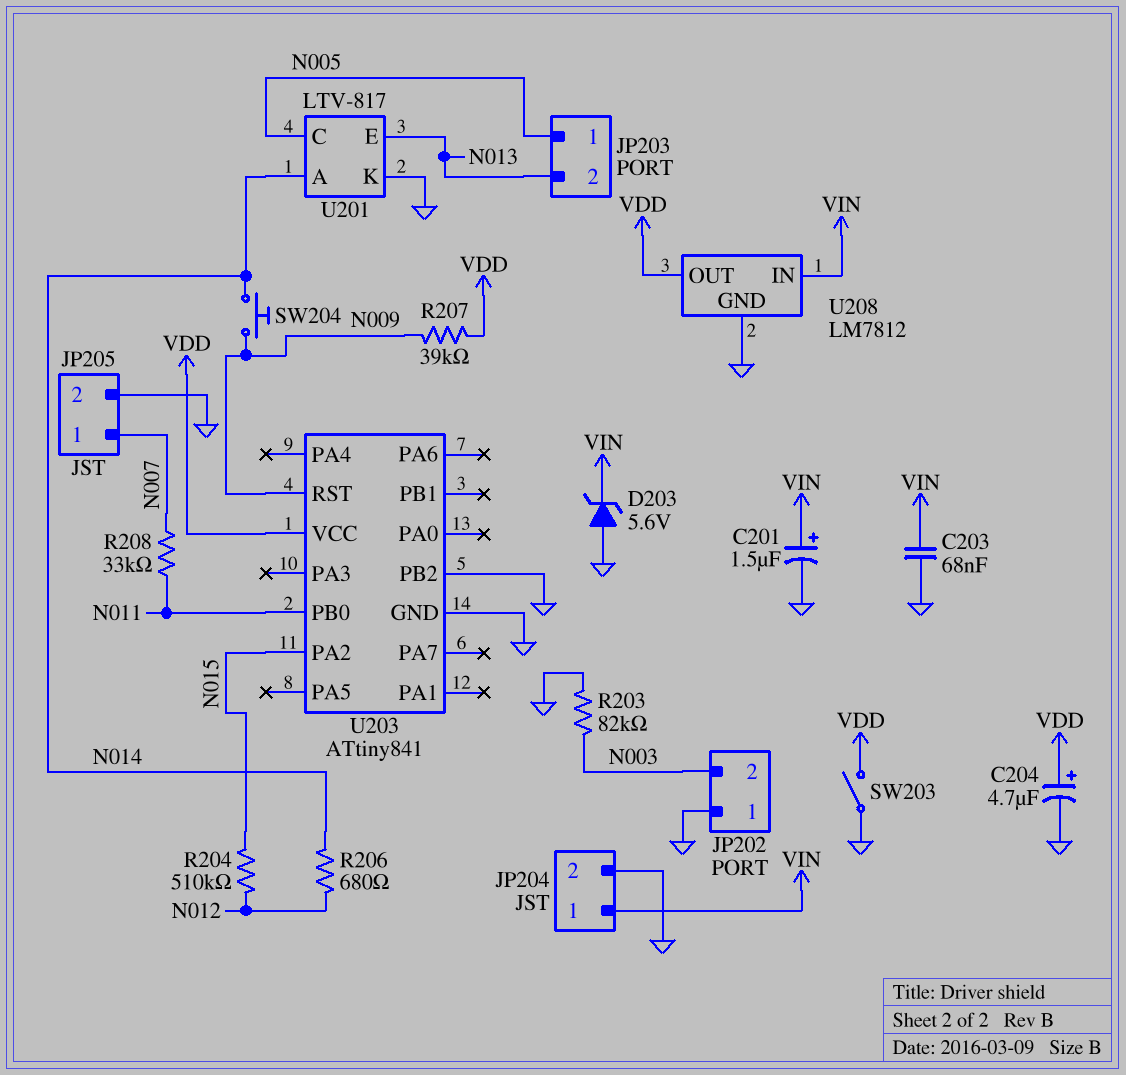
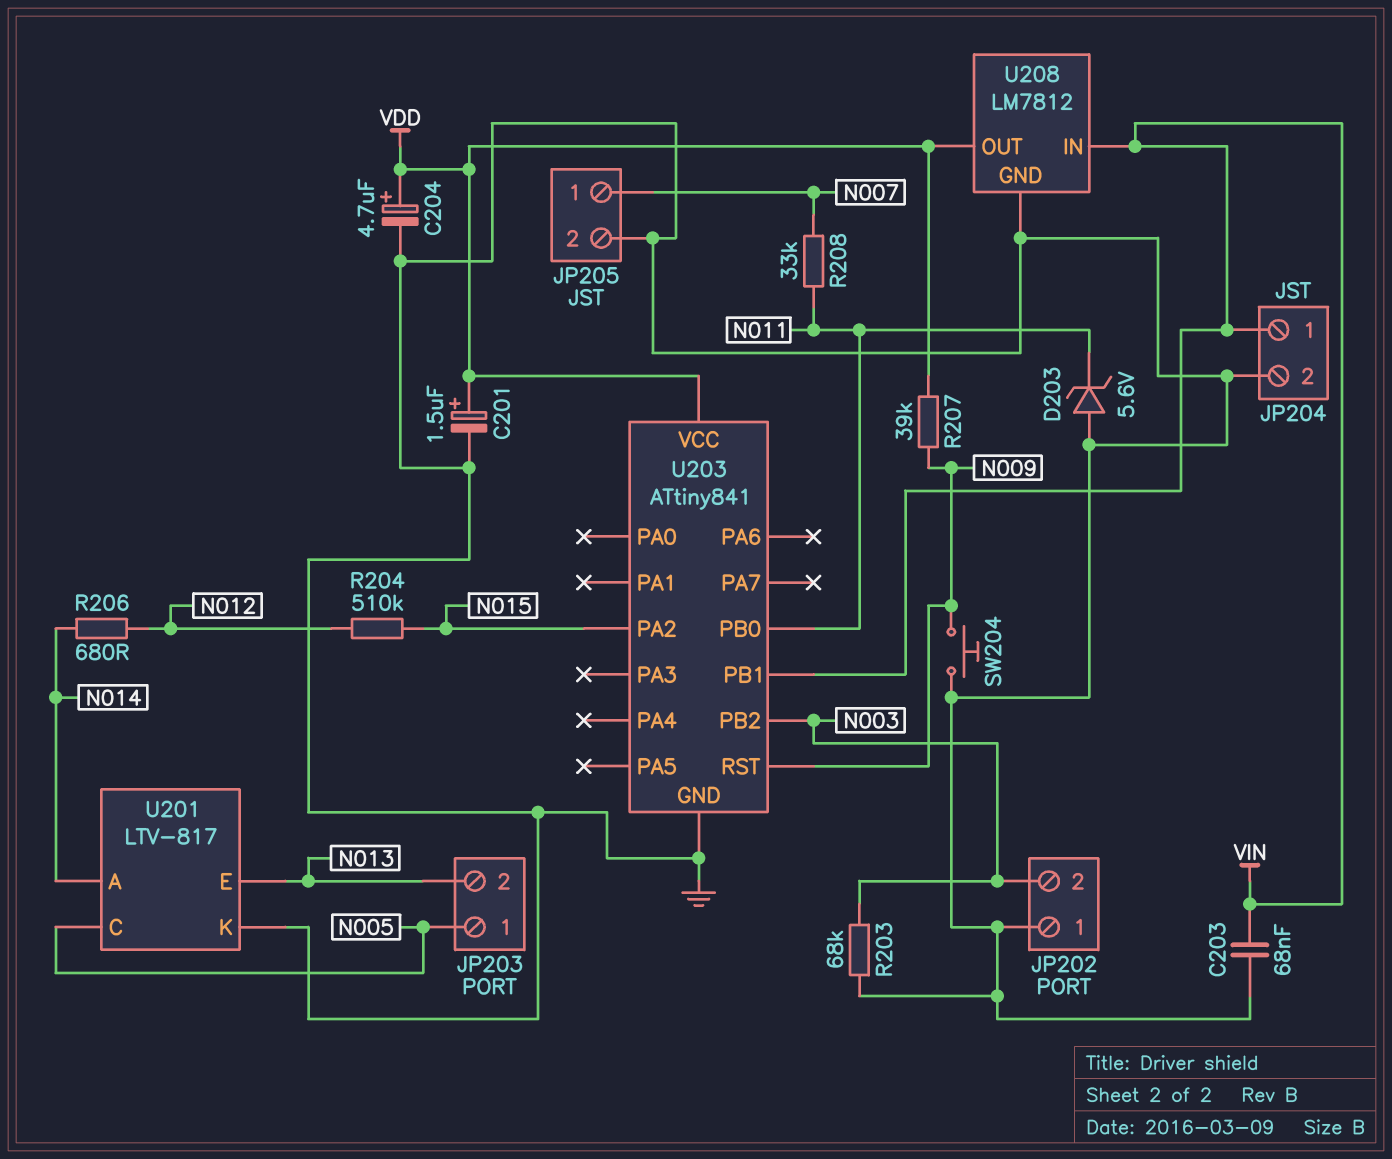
C201: 1.5uF (plus VIN, minus GND) -> 1.5uF (plus VDD, minus GND)
D203: zener 5.6V (A GND, K VIN) -> zener 5.6V (A GND, K N011)
R203: 82k (GND, N003) -> 68k (GND, N003)
SW203: switch (GND, VDD) -> none
SW204: button (N009, N014) -> button (GND, N009)
U203 pin PB1: none -> VIN
U203 pin PB2: GND -> N003

